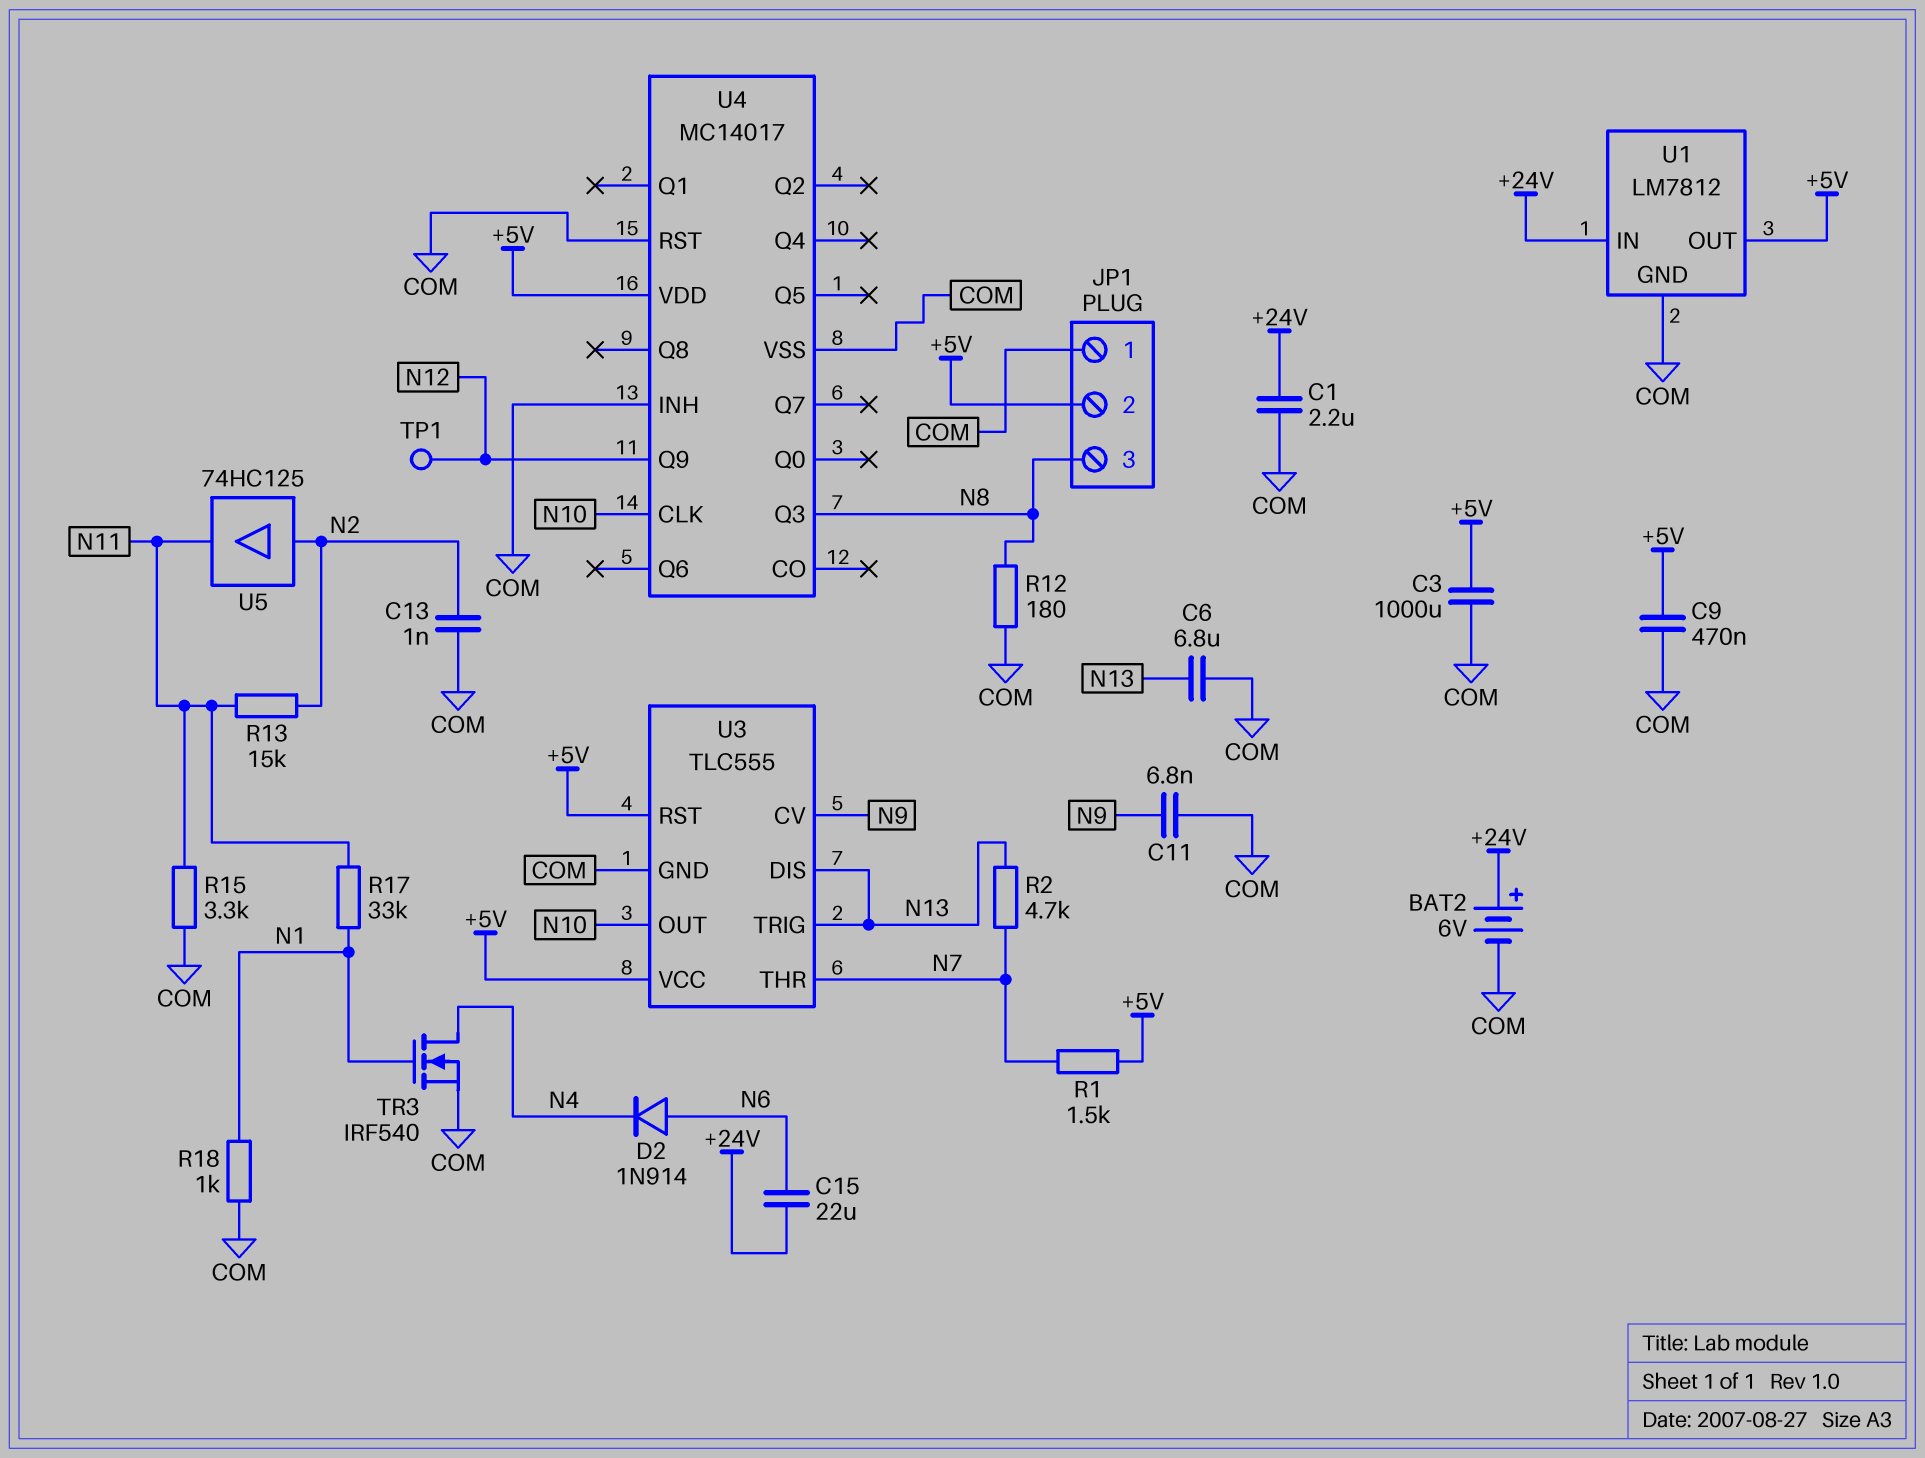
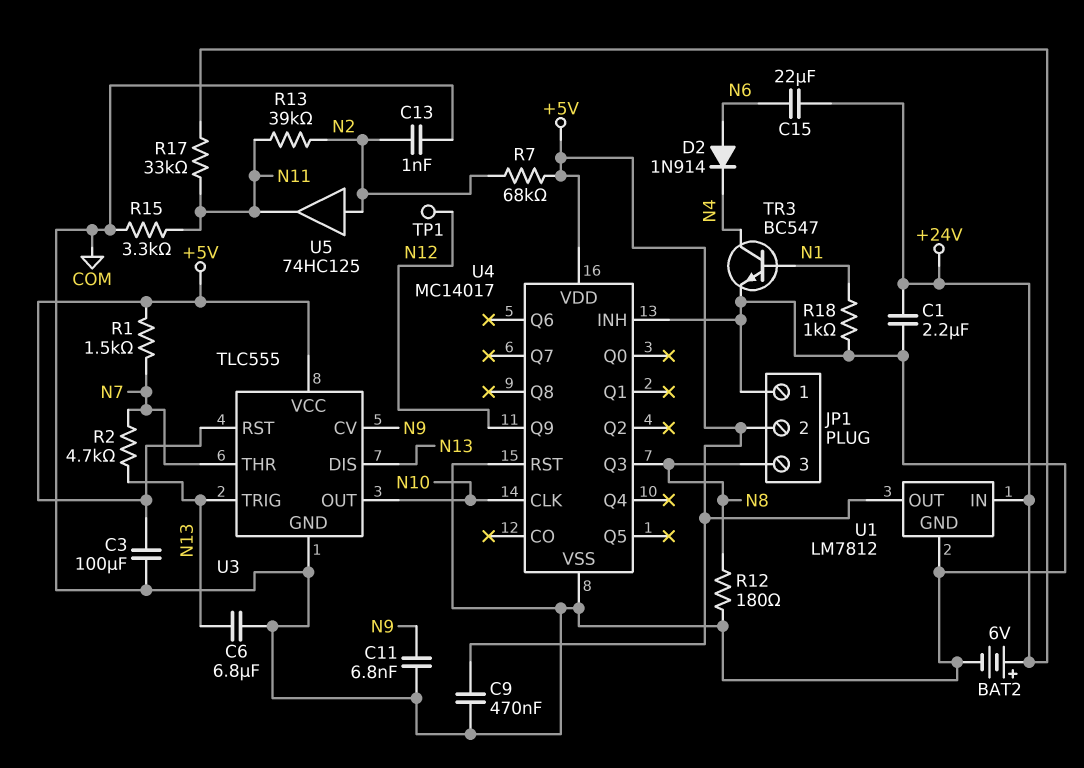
C3: 1000uF (+5V, COM) -> 100uF (+5V, COM)
R7: none -> 68k (+5V, N2)
R13: 15k (N2, N11) -> 39k (N2, N11)
R17: 33k (N1, N11) -> 33k (+24V, N11)
TR3: NMOS IRF540 (G N1, D N4, S COM) -> NPN BC547 (B N1, C N4, E COM)

